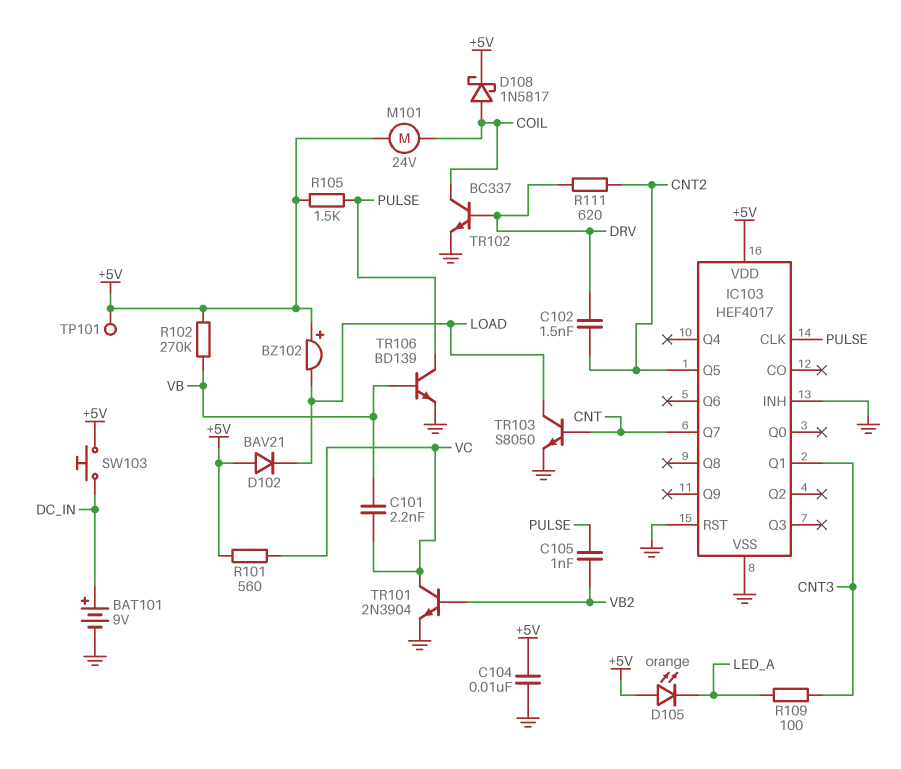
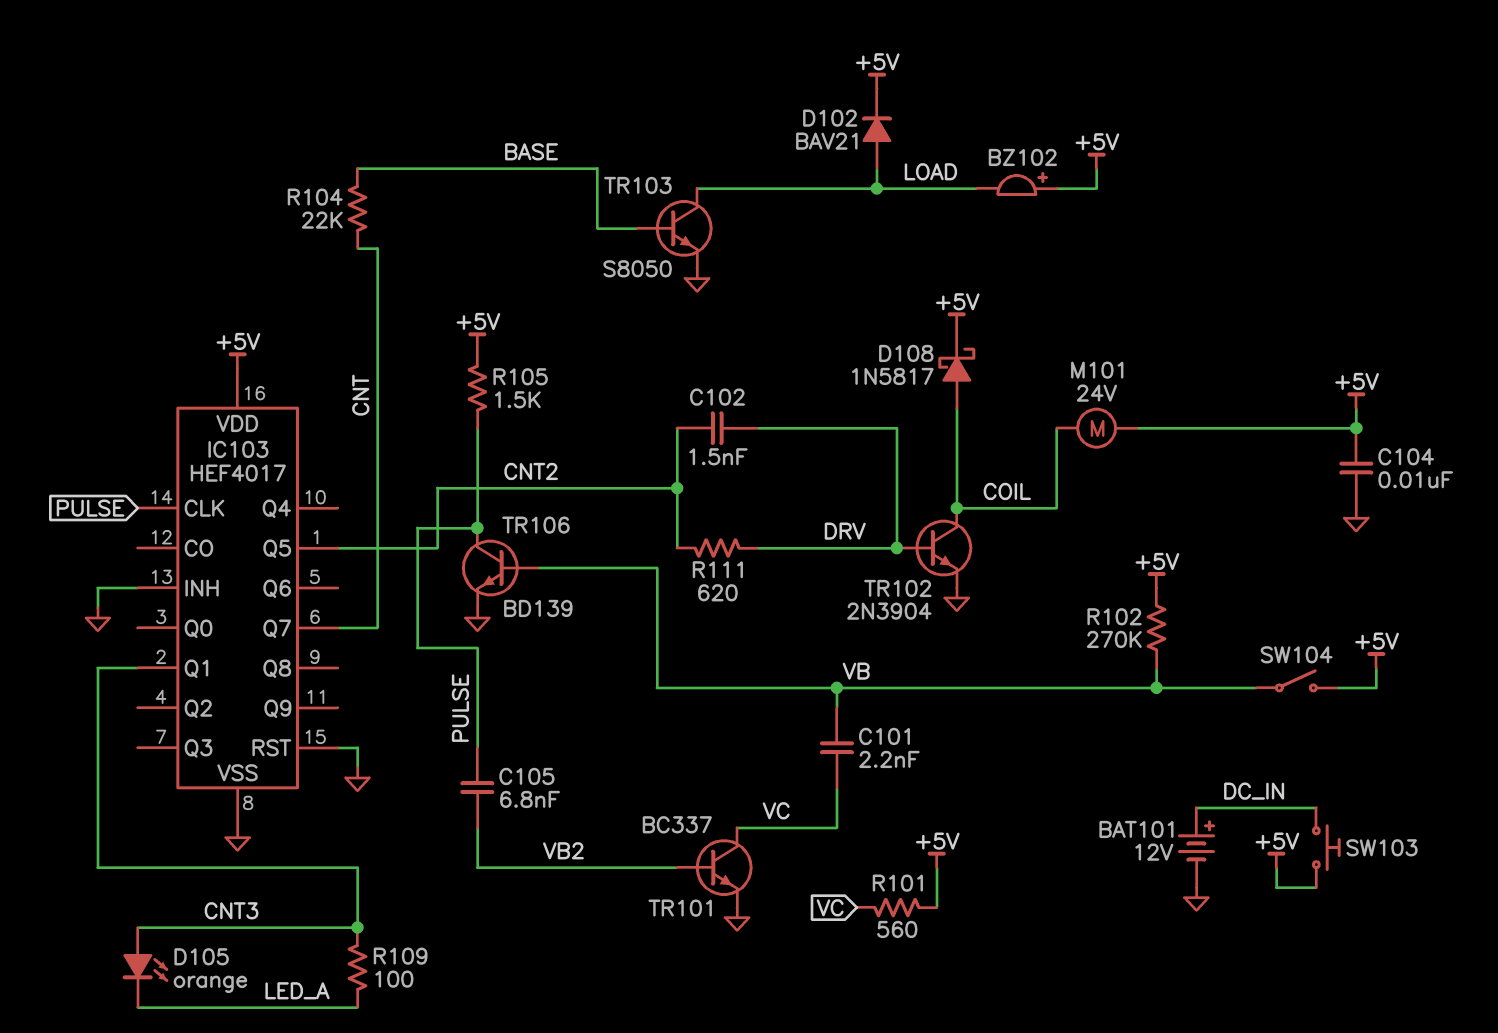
BAT101: 9V (plus DC_IN, minus GND) -> 12V (plus DC_IN, minus GND)
C105: 1nF (PULSE, VB2) -> 6.8nF (PULSE, VB2)
D102: diode BAV21 (A +5V, K LOAD) -> diode BAV21 (A LOAD, K +5V)
D105: LED orange (A +5V, K LED_A) -> LED orange (A CNT3, K LED_A)
R104: none -> 22k (BASE, CNT)
SW104: none -> switch (+5V, VB)
TP101: test point (+5V) -> none
TR101: NPN 2N3904 (B VB2, C VC, E GND) -> NPN BC337 (B VB2, C VC, E GND)
TR102: NPN BC337 (B DRV, C COIL, E GND) -> NPN 2N3904 (B DRV, C COIL, E GND)
TR103: NPN S8050 (B CNT, C LOAD, E GND) -> NPN S8050 (B BASE, C LOAD, E GND)

